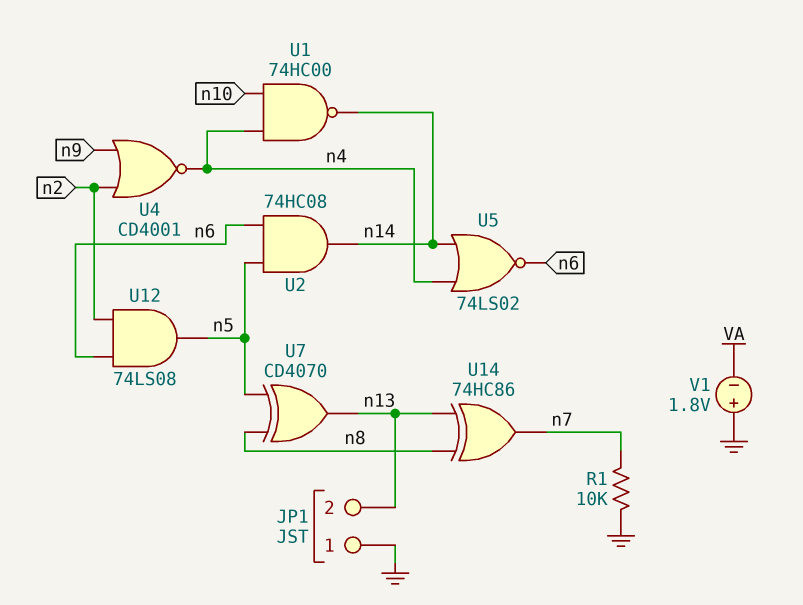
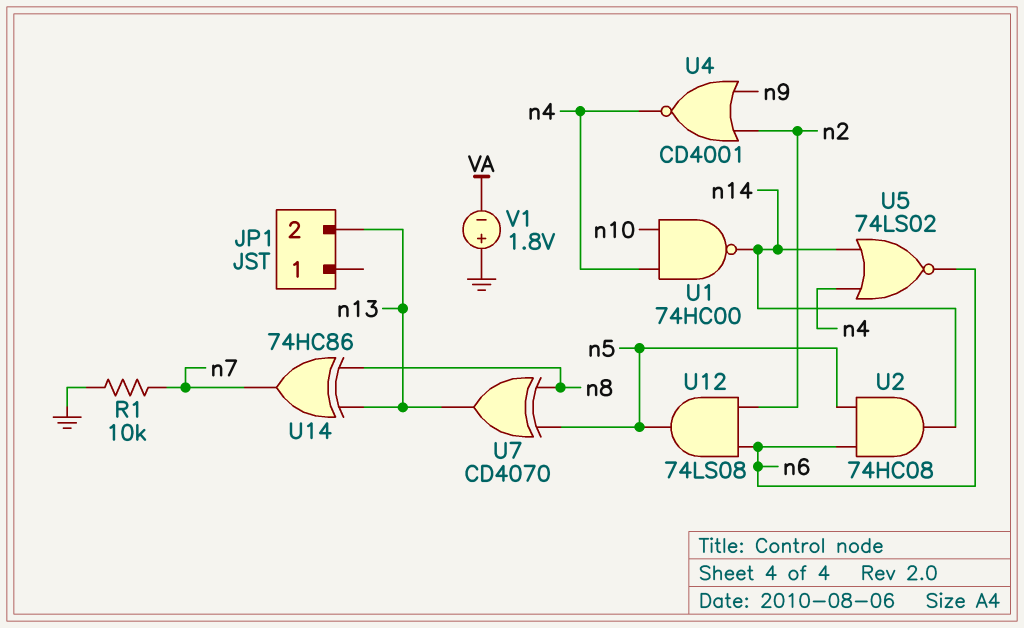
JP1 pin 1: GND -> none

